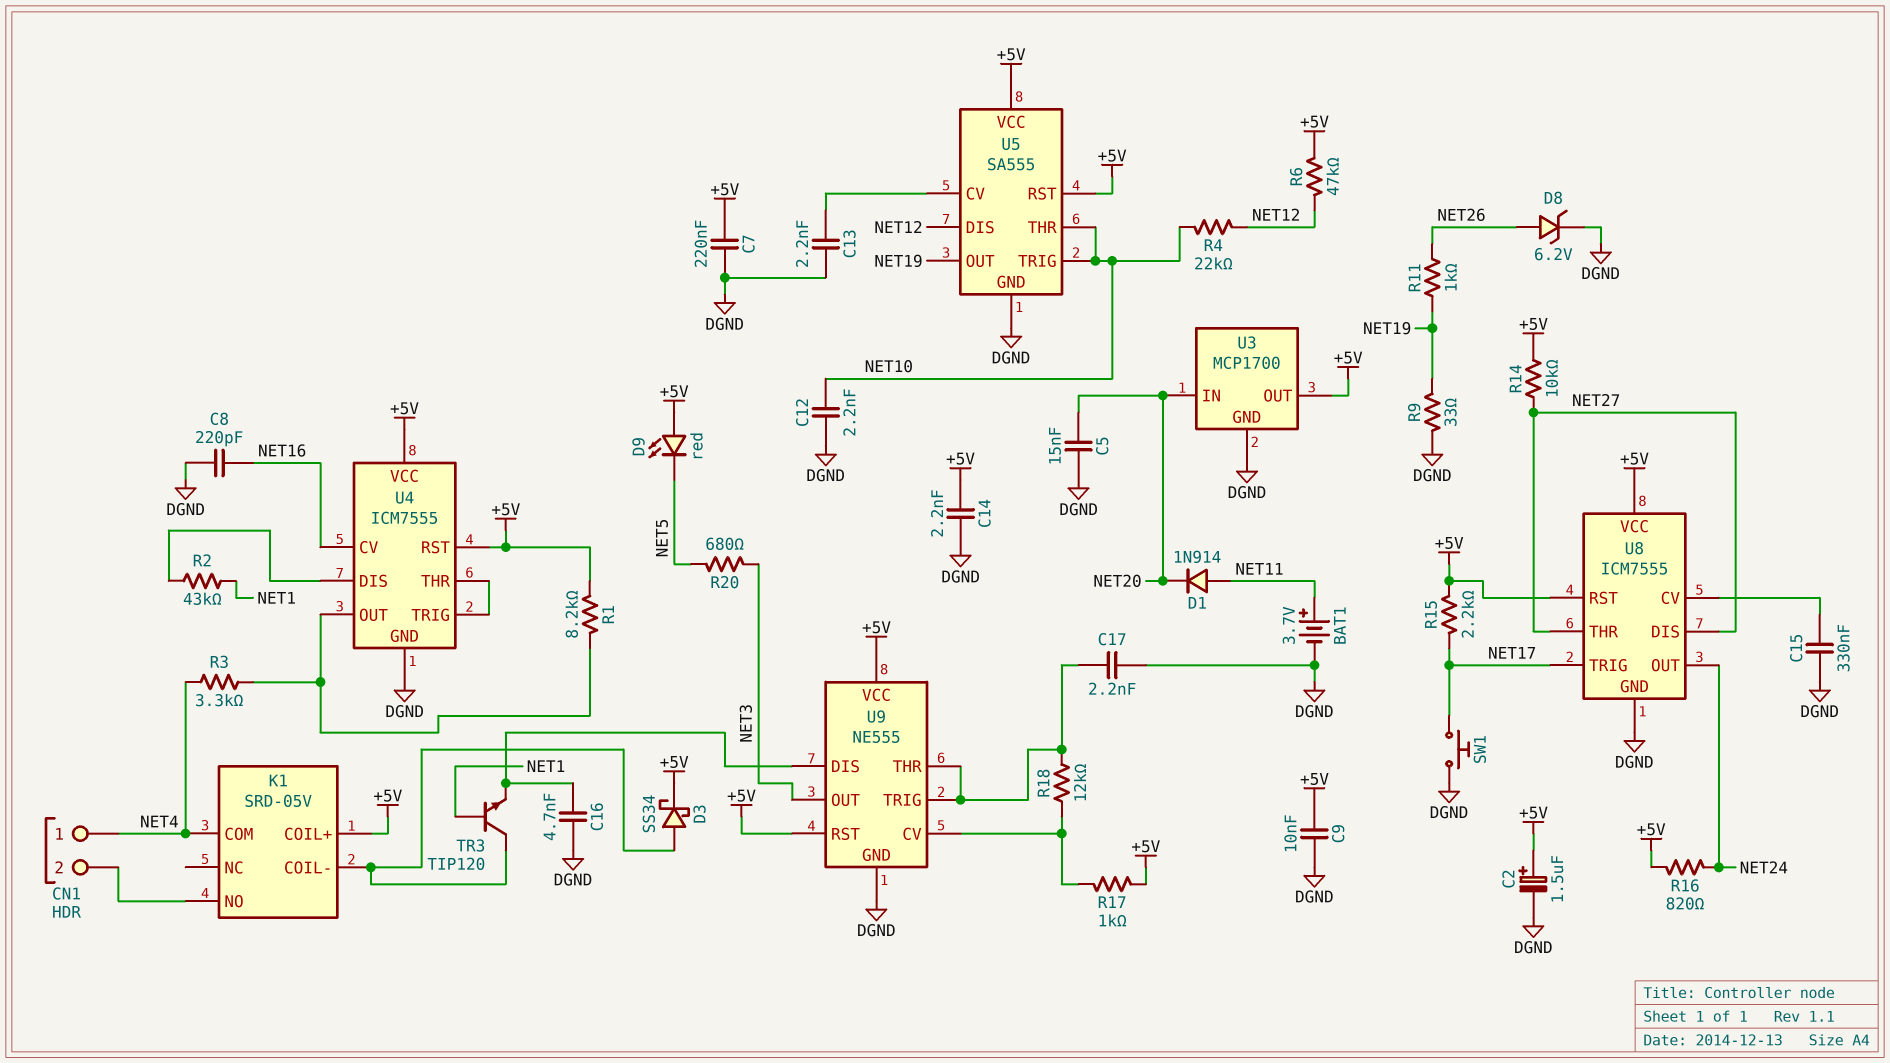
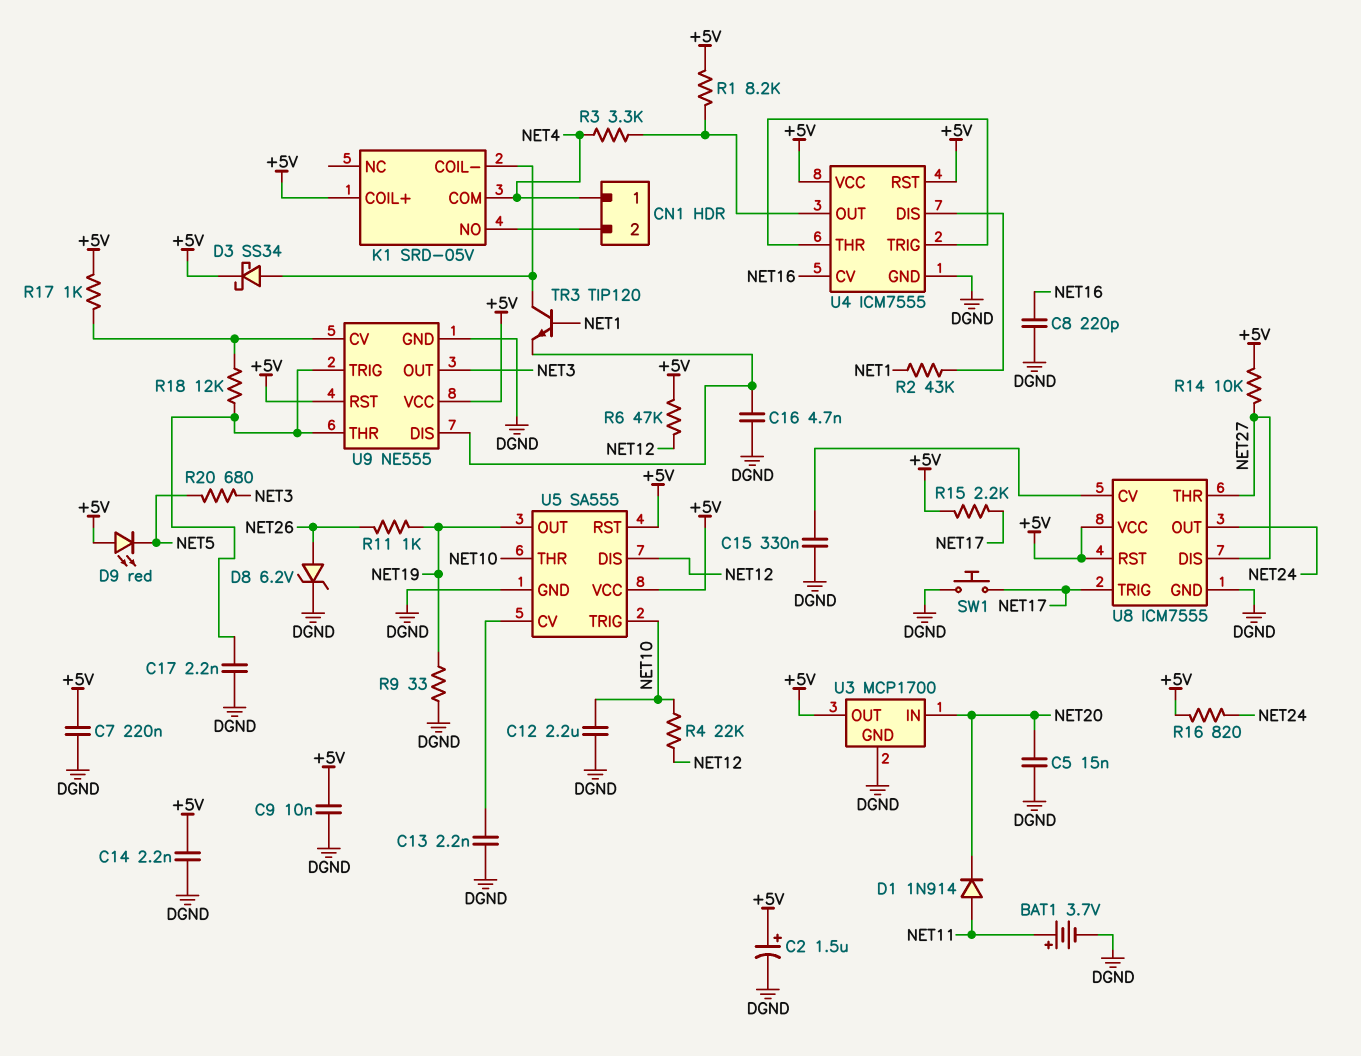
C12: 2.2nF (DGND, NET10) -> 2.2uF (DGND, NET10)

